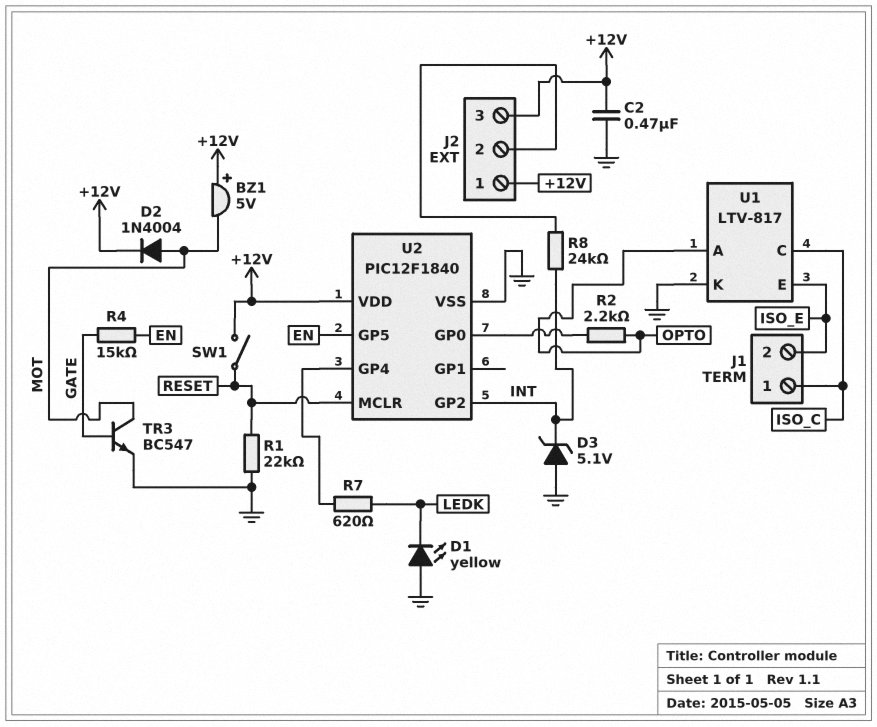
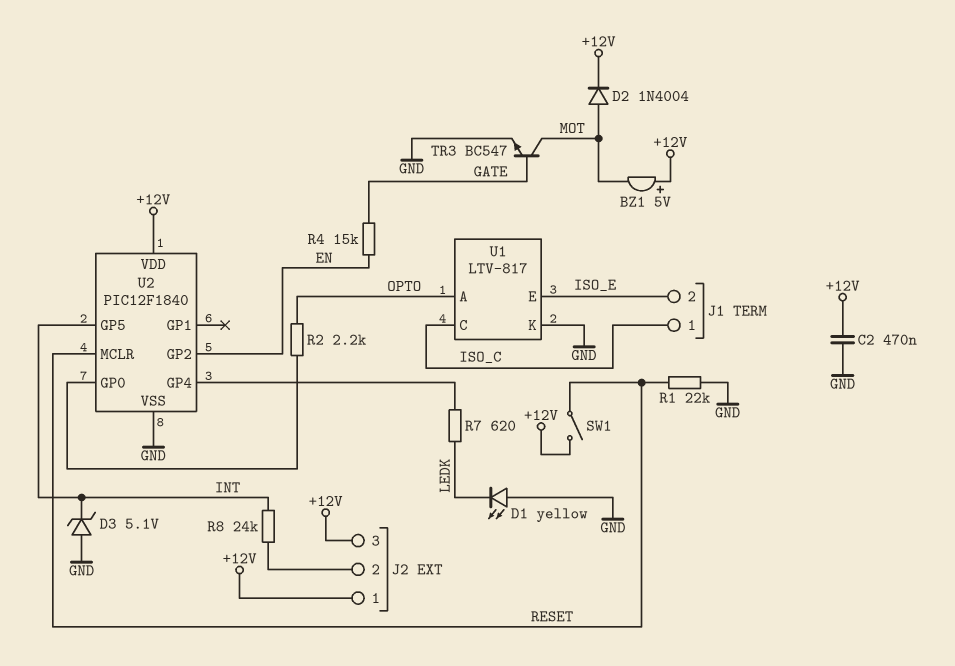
U2 pin GP2: INT -> EN
U2 pin GP5: EN -> INT

